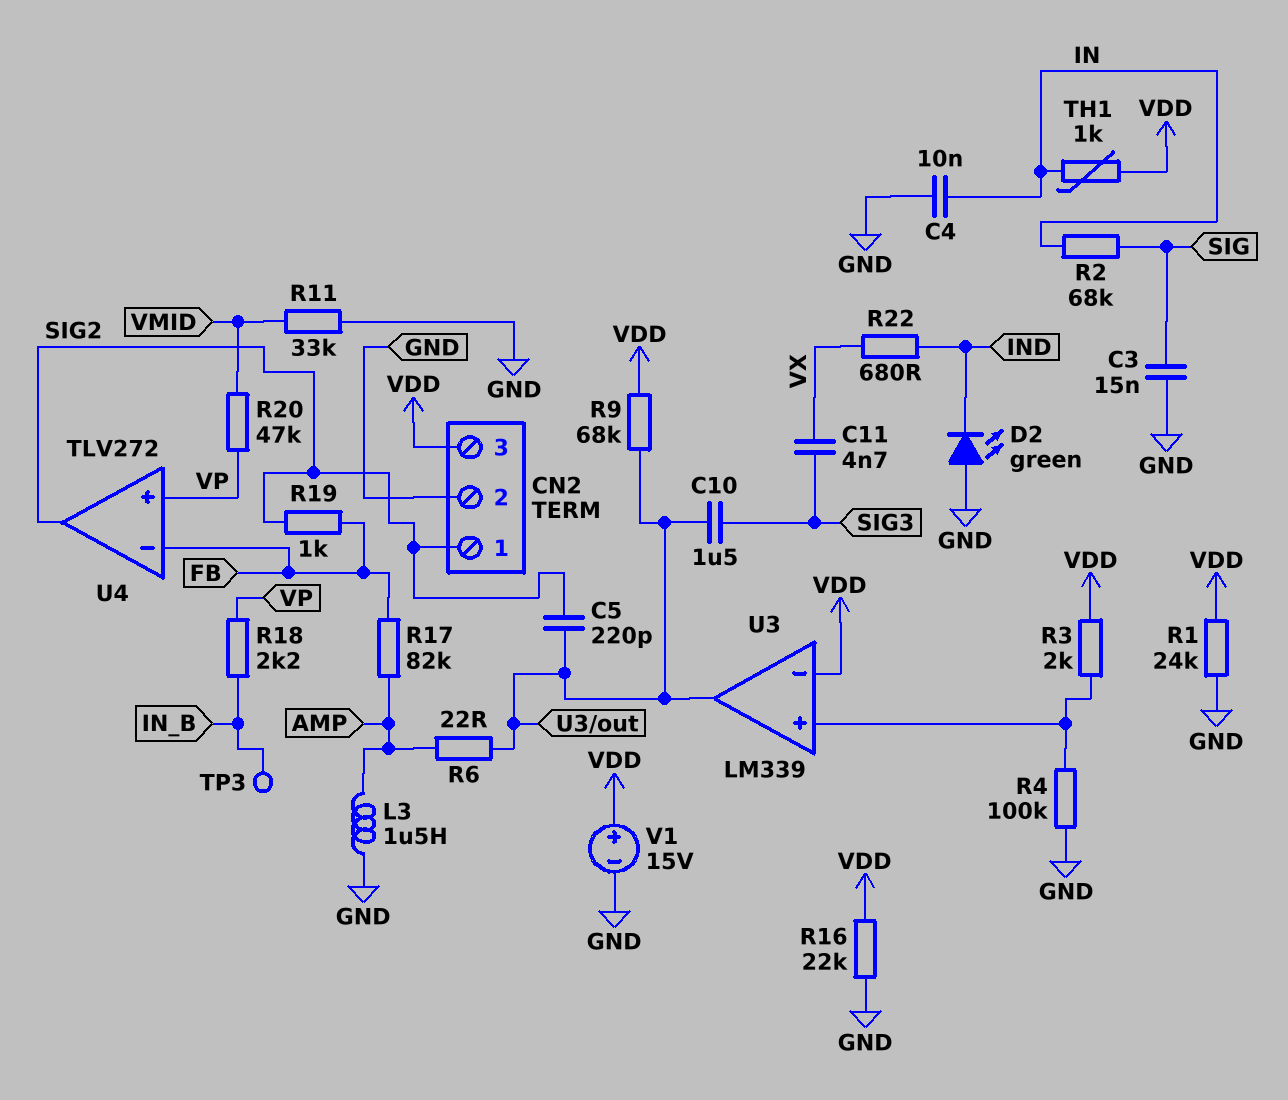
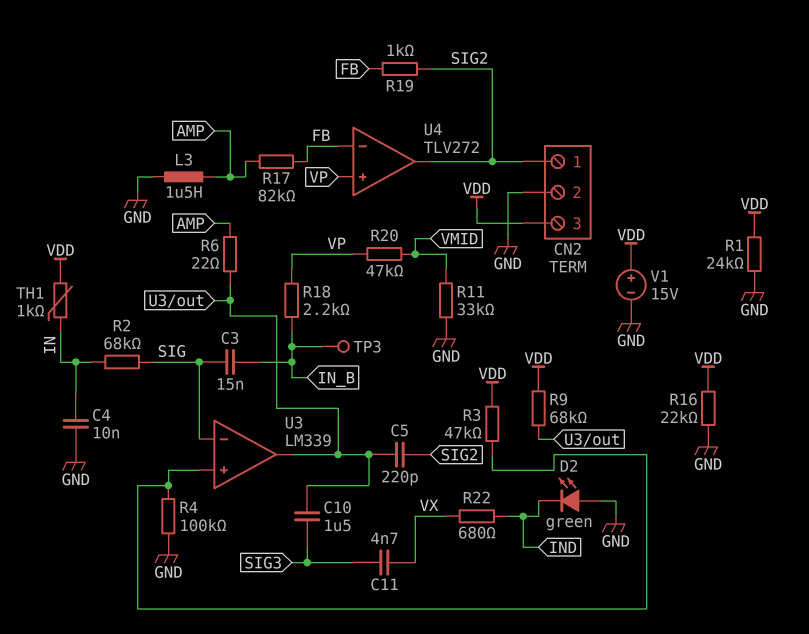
C3: 15nF (GND, SIG) -> 15nF (IN_B, SIG)
R3: 2k (U3/in+, VDD) -> 47k (U3/in+, VDD)
U3 pin in-: VDD -> SIG

